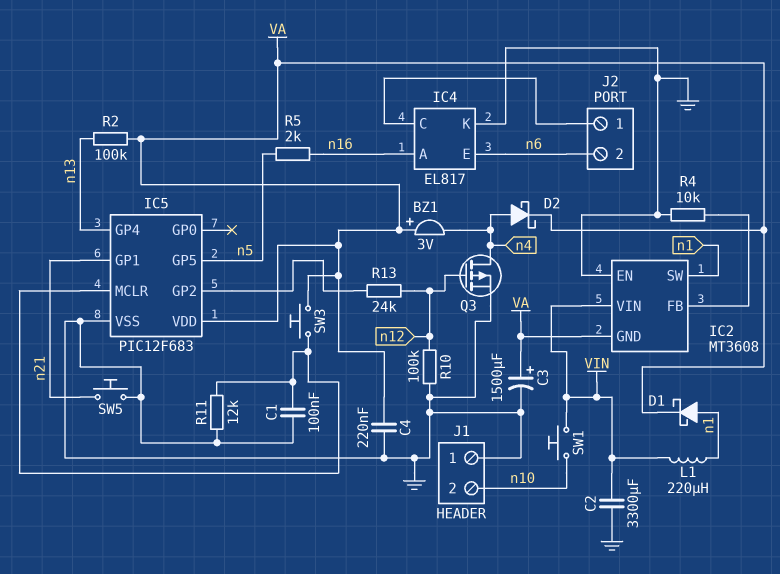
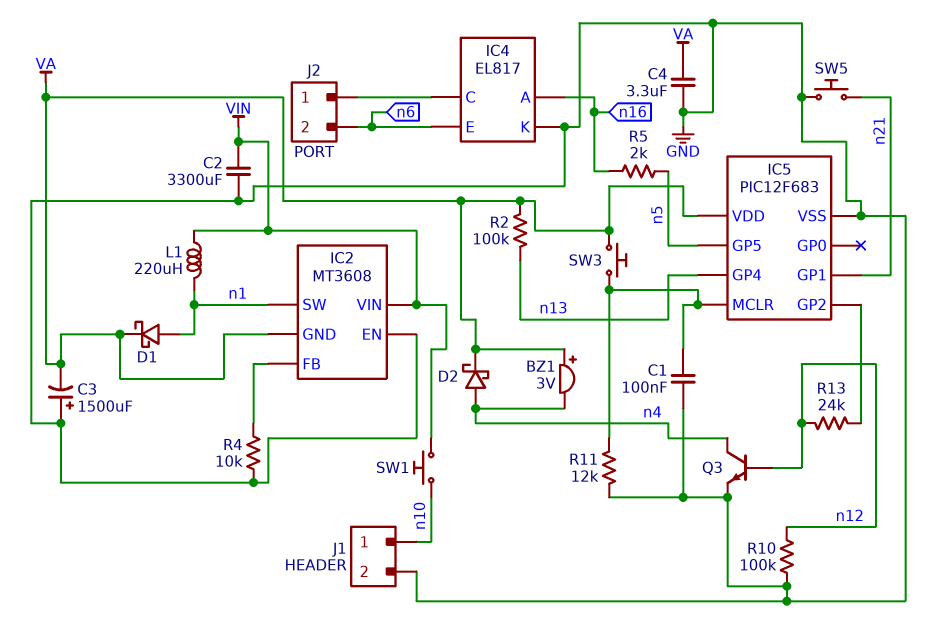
C3: 1500uF (plus VA, minus GND) -> 1500uF (plus GND, minus VA)
C4: 220nF (GND, VA) -> 3.3uF (GND, VA)
J1 pin 1: GND -> n10
J1 pin 2: n10 -> GND
Q3: PMOS (G n12, D n4, S GND) -> NPN (B n12, C n4, E GND)

